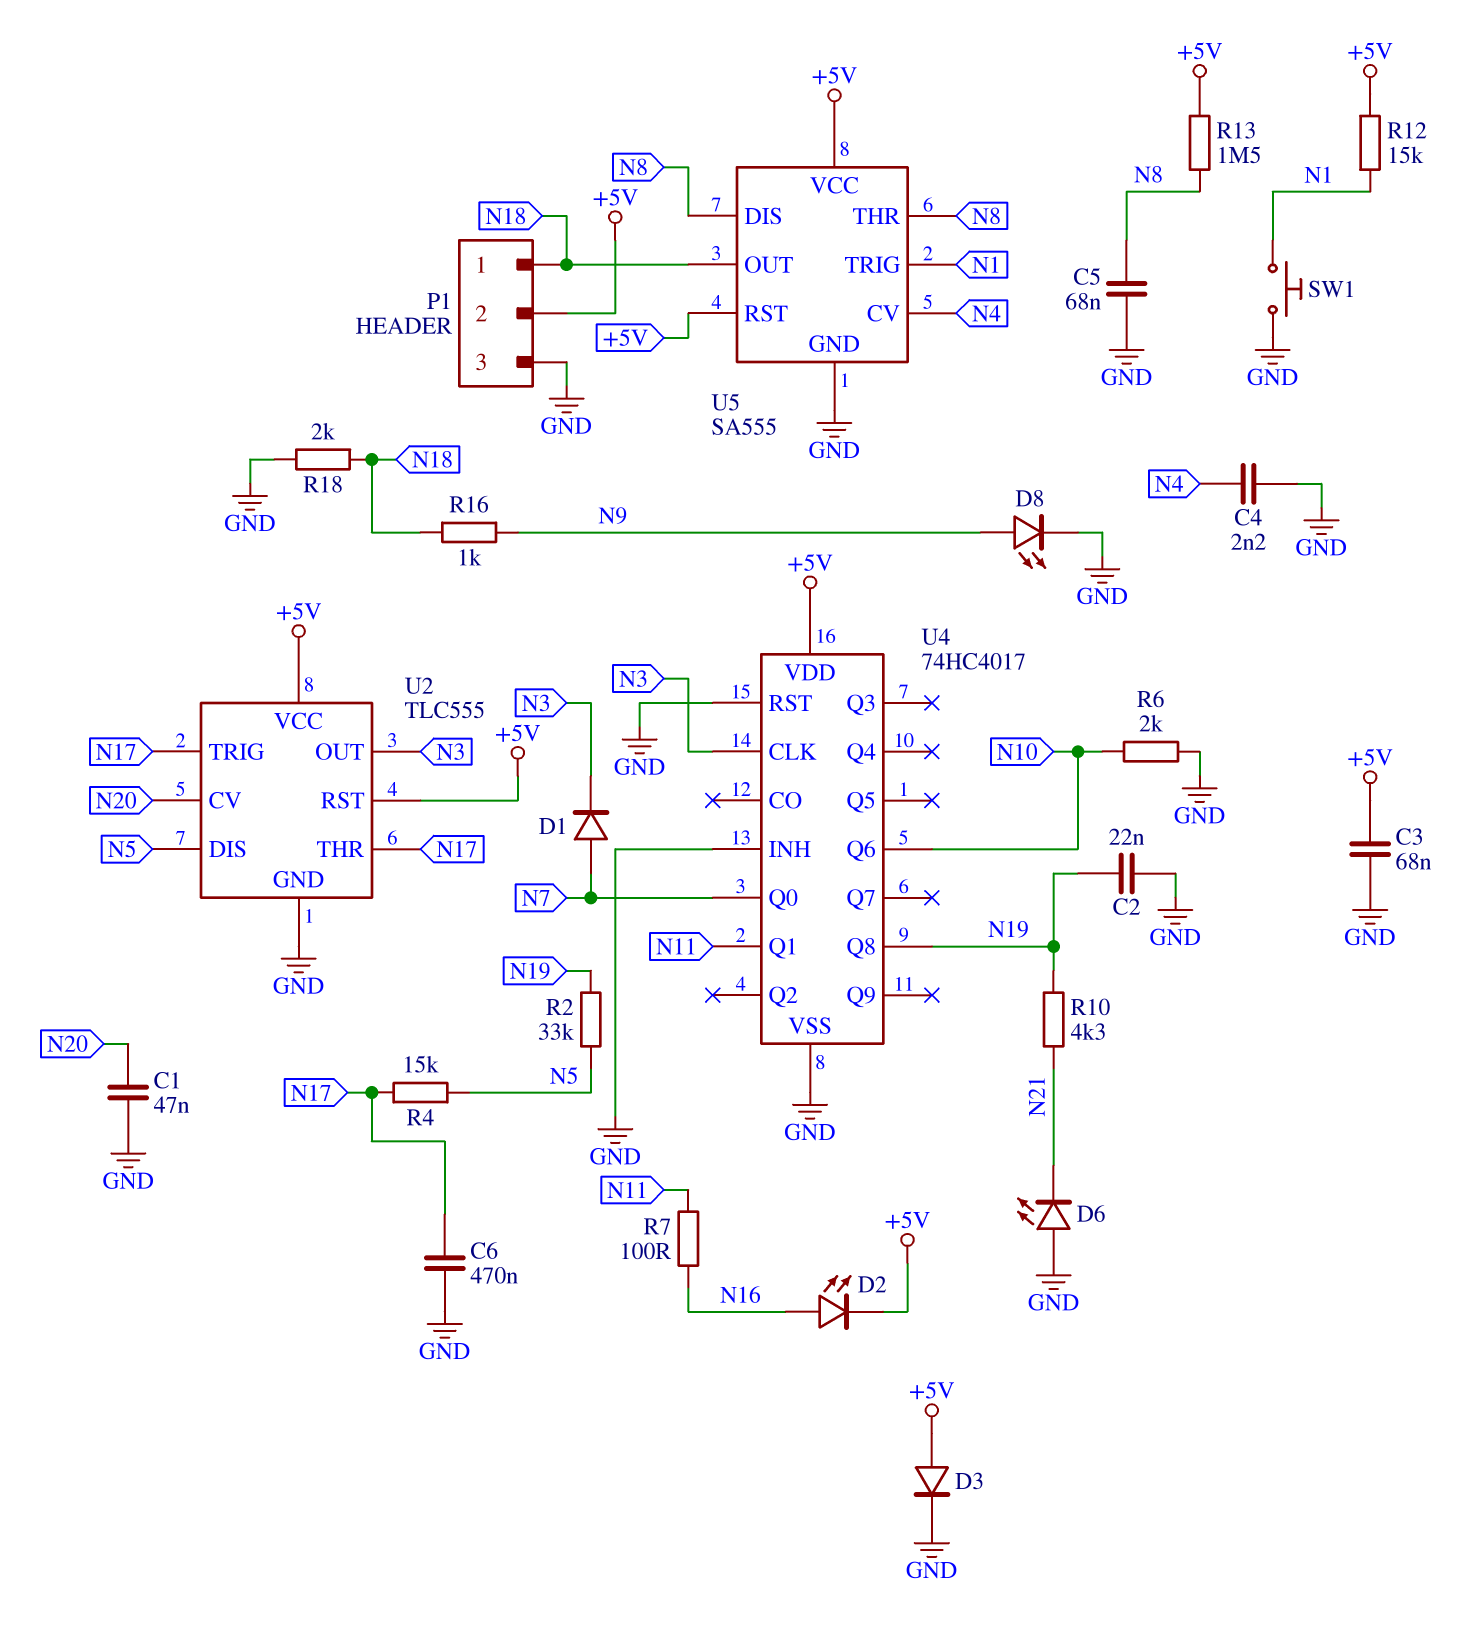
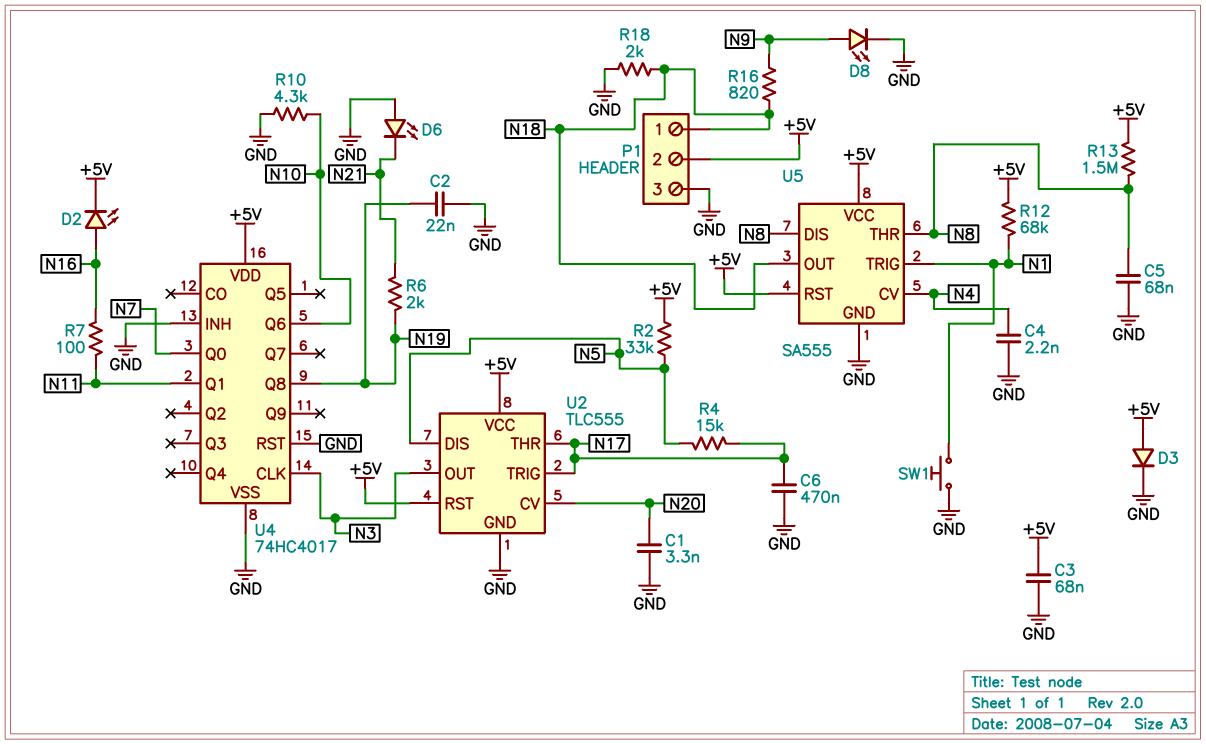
C1: 47nF (GND, N20) -> 3.3nF (GND, N20)
D1: diode (A N7, K N3) -> none
R2: 33k (N5, N19) -> 33k (+5V, N5)
R6: 2k (GND, N10) -> 2k (N19, N21)
R10: 4.3k (N19, N21) -> 4.3k (GND, N10)
R12: 15k (+5V, N1) -> 68k (+5V, N1)
R16: 1k (N9, N18) -> 820 (N9, N18)

